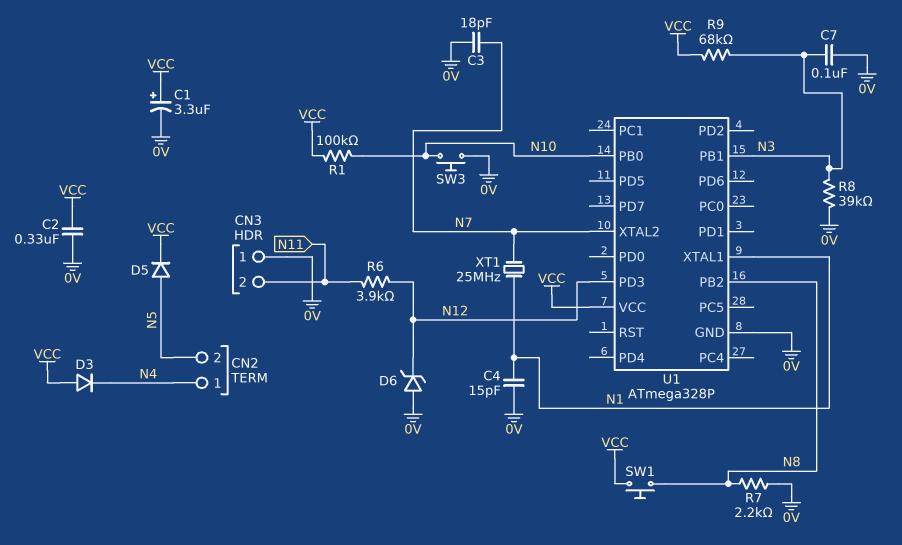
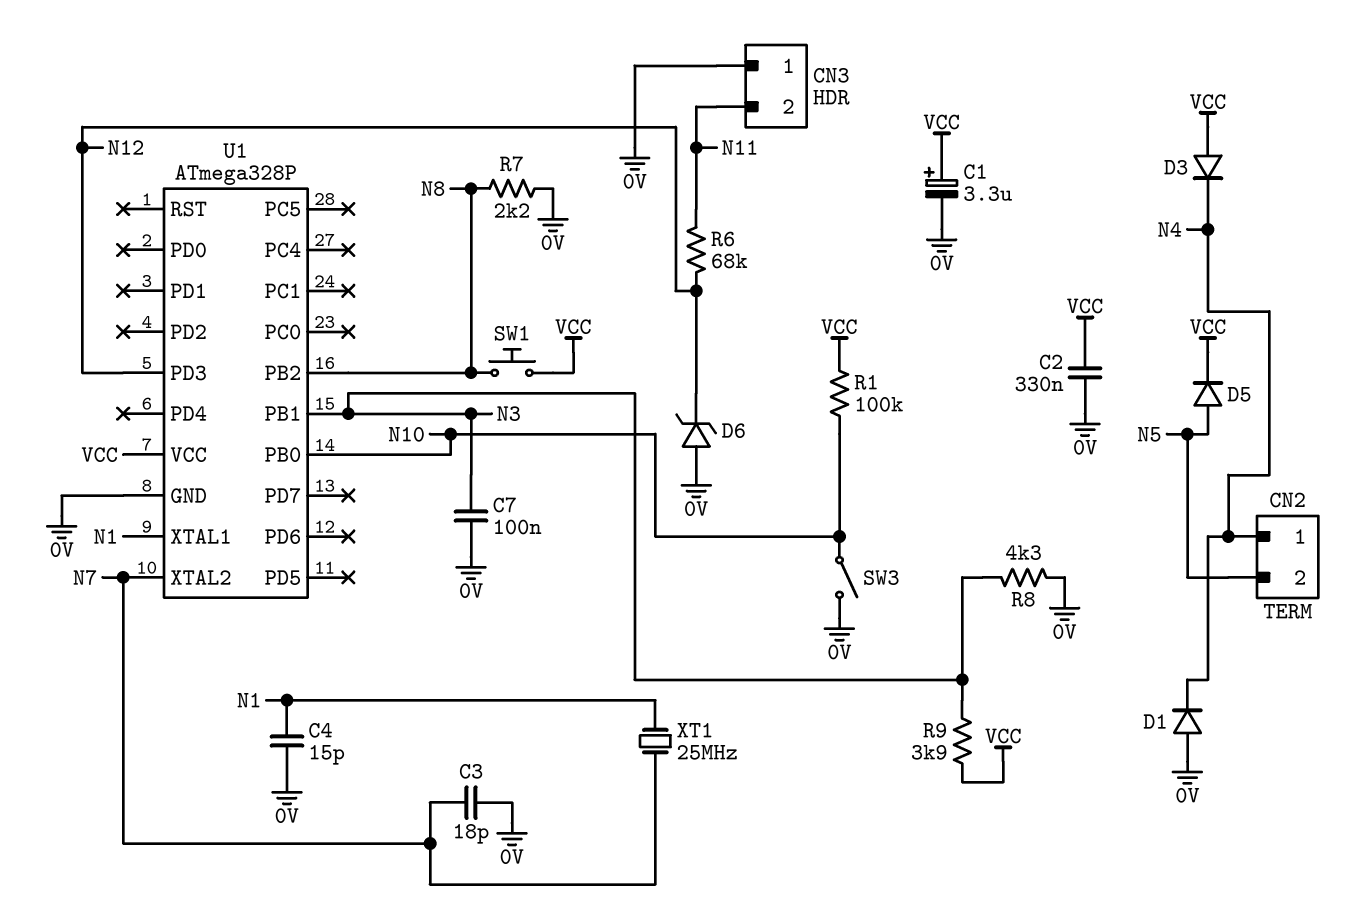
D1: none -> diode (A 0V, K N4)
R6: 3.9k (N11, N12) -> 68k (N11, N12)
R8: 39k (0V, N3) -> 4.3k (0V, N3)
R9: 68k (N3, VCC) -> 3.9k (N3, VCC)
SW3: button (0V, N10) -> switch (0V, N10)

